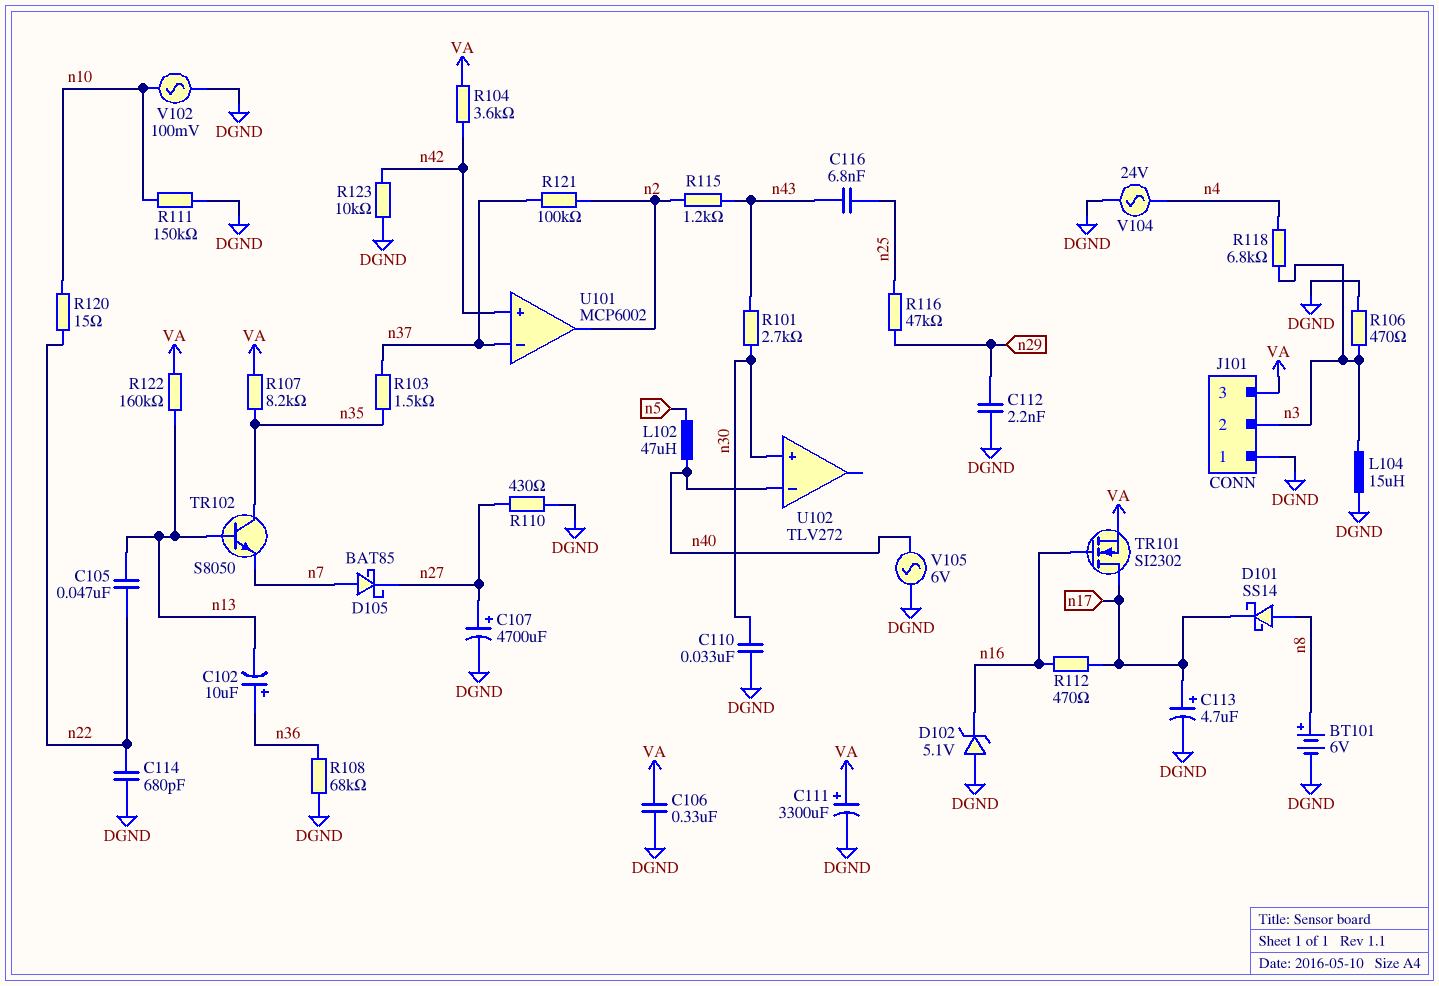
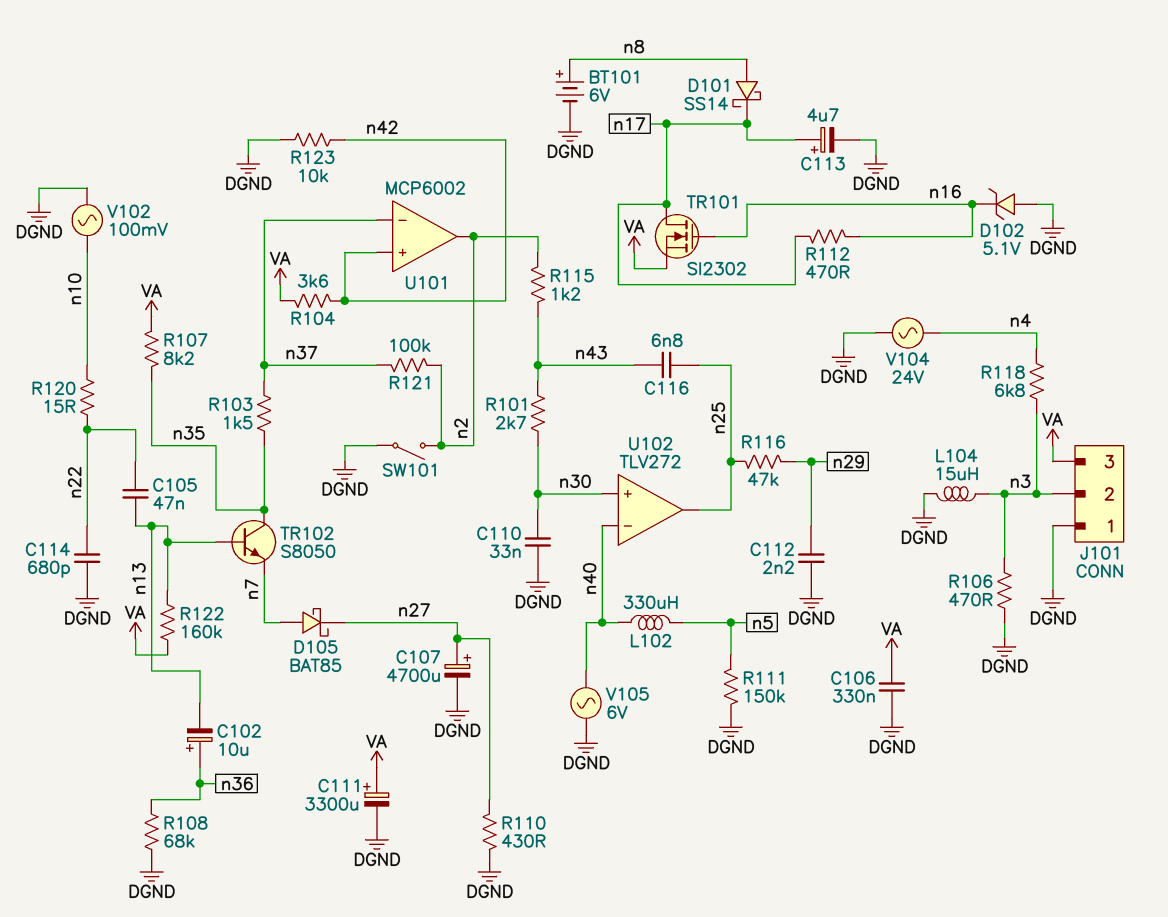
L102: 47uH (n5, n40) -> 330uH (n5, n40)
R111: 150k (DGND, n10) -> 150k (DGND, n5)
SW101: none -> switch (DGND, n2)
U102 pin out: none -> n25

